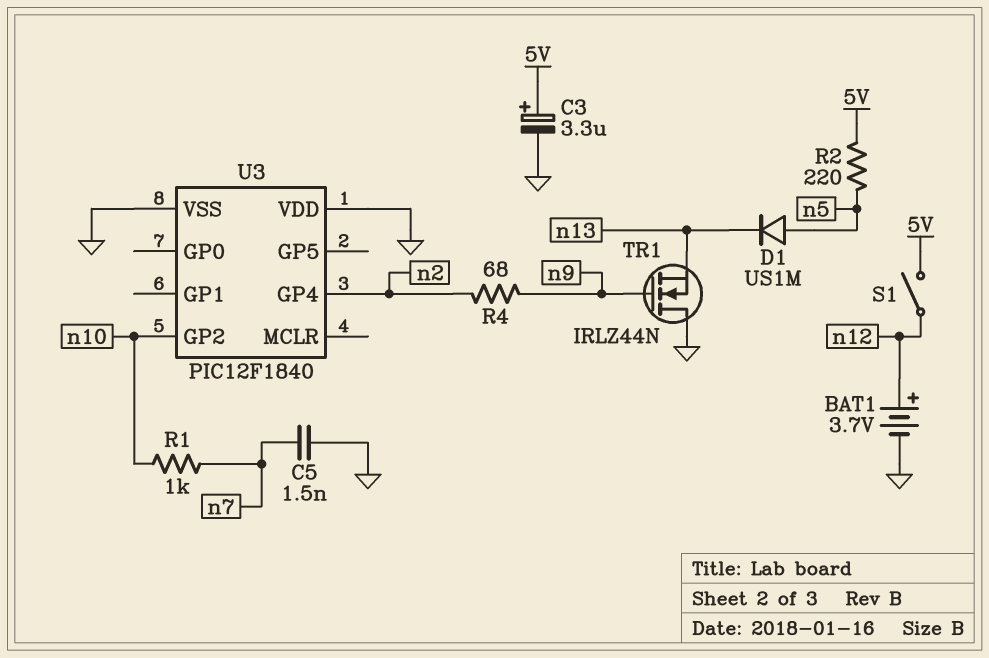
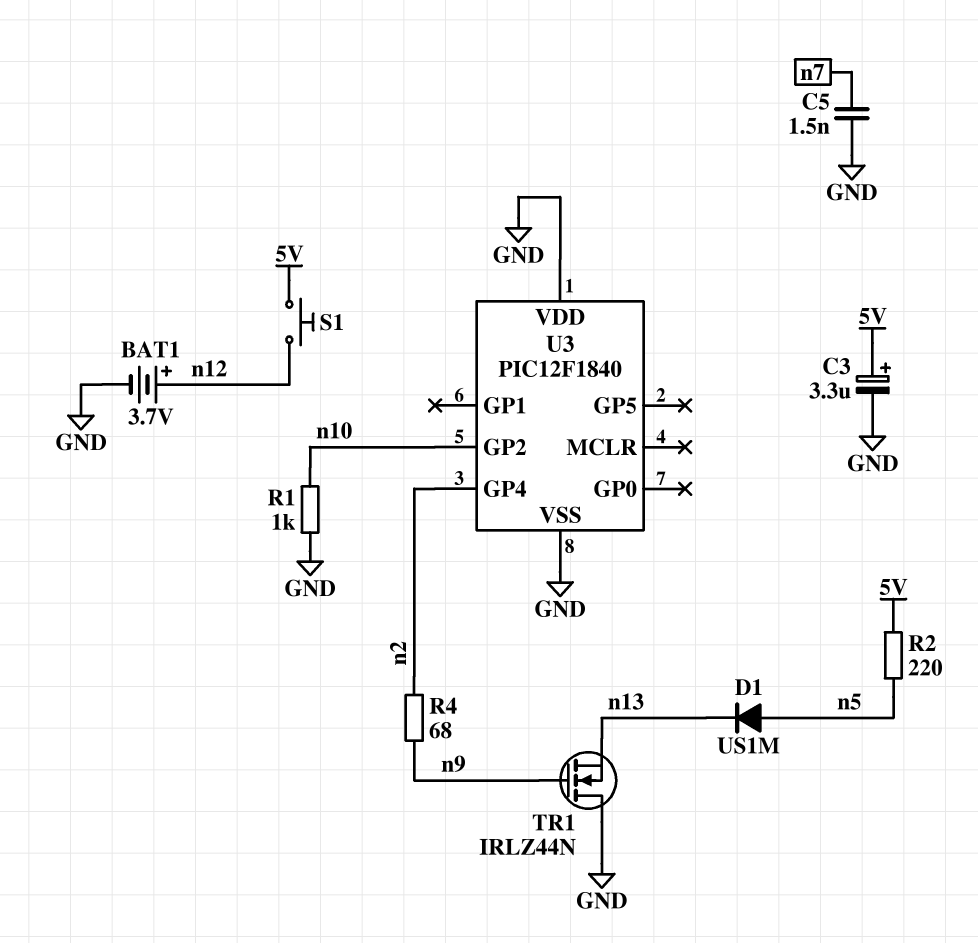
R1: 1k (n7, n10) -> 1k (GND, n10)
S1: switch (5V, n12) -> button (5V, n12)

